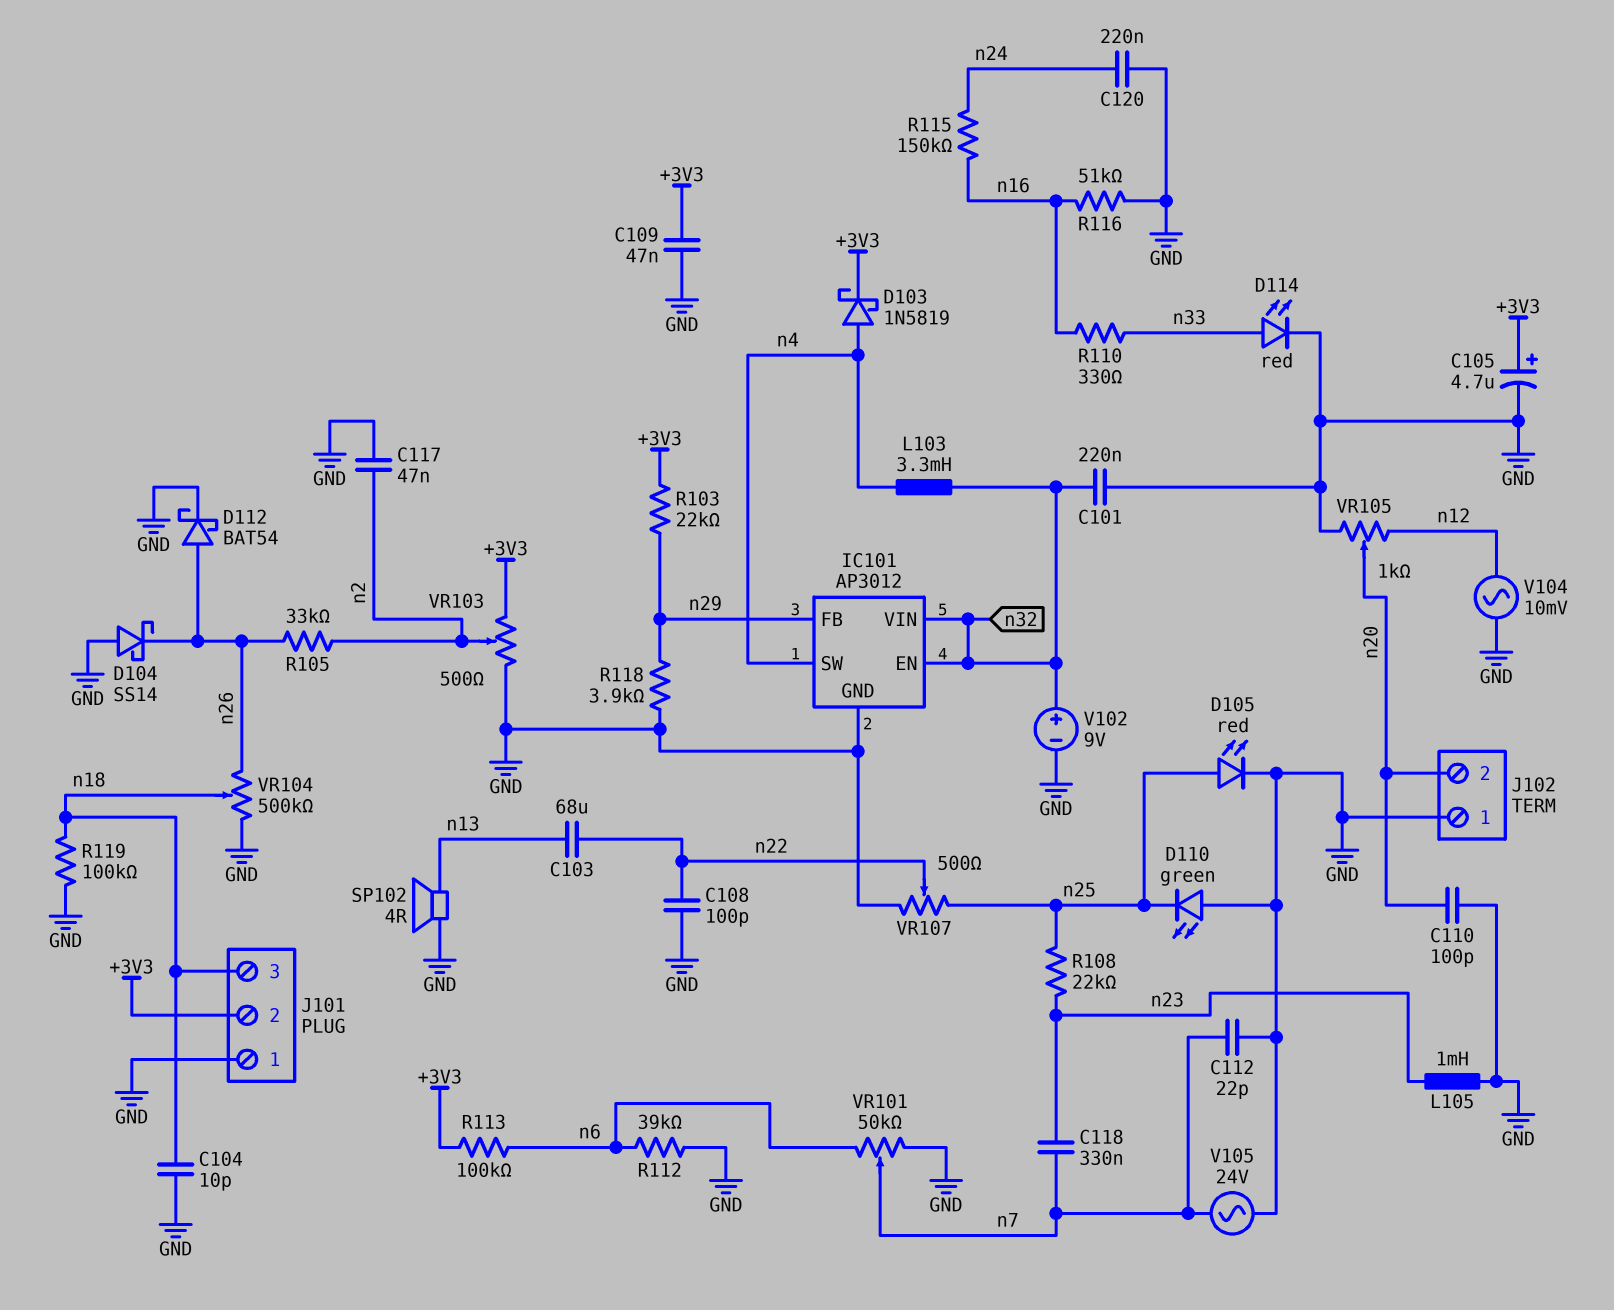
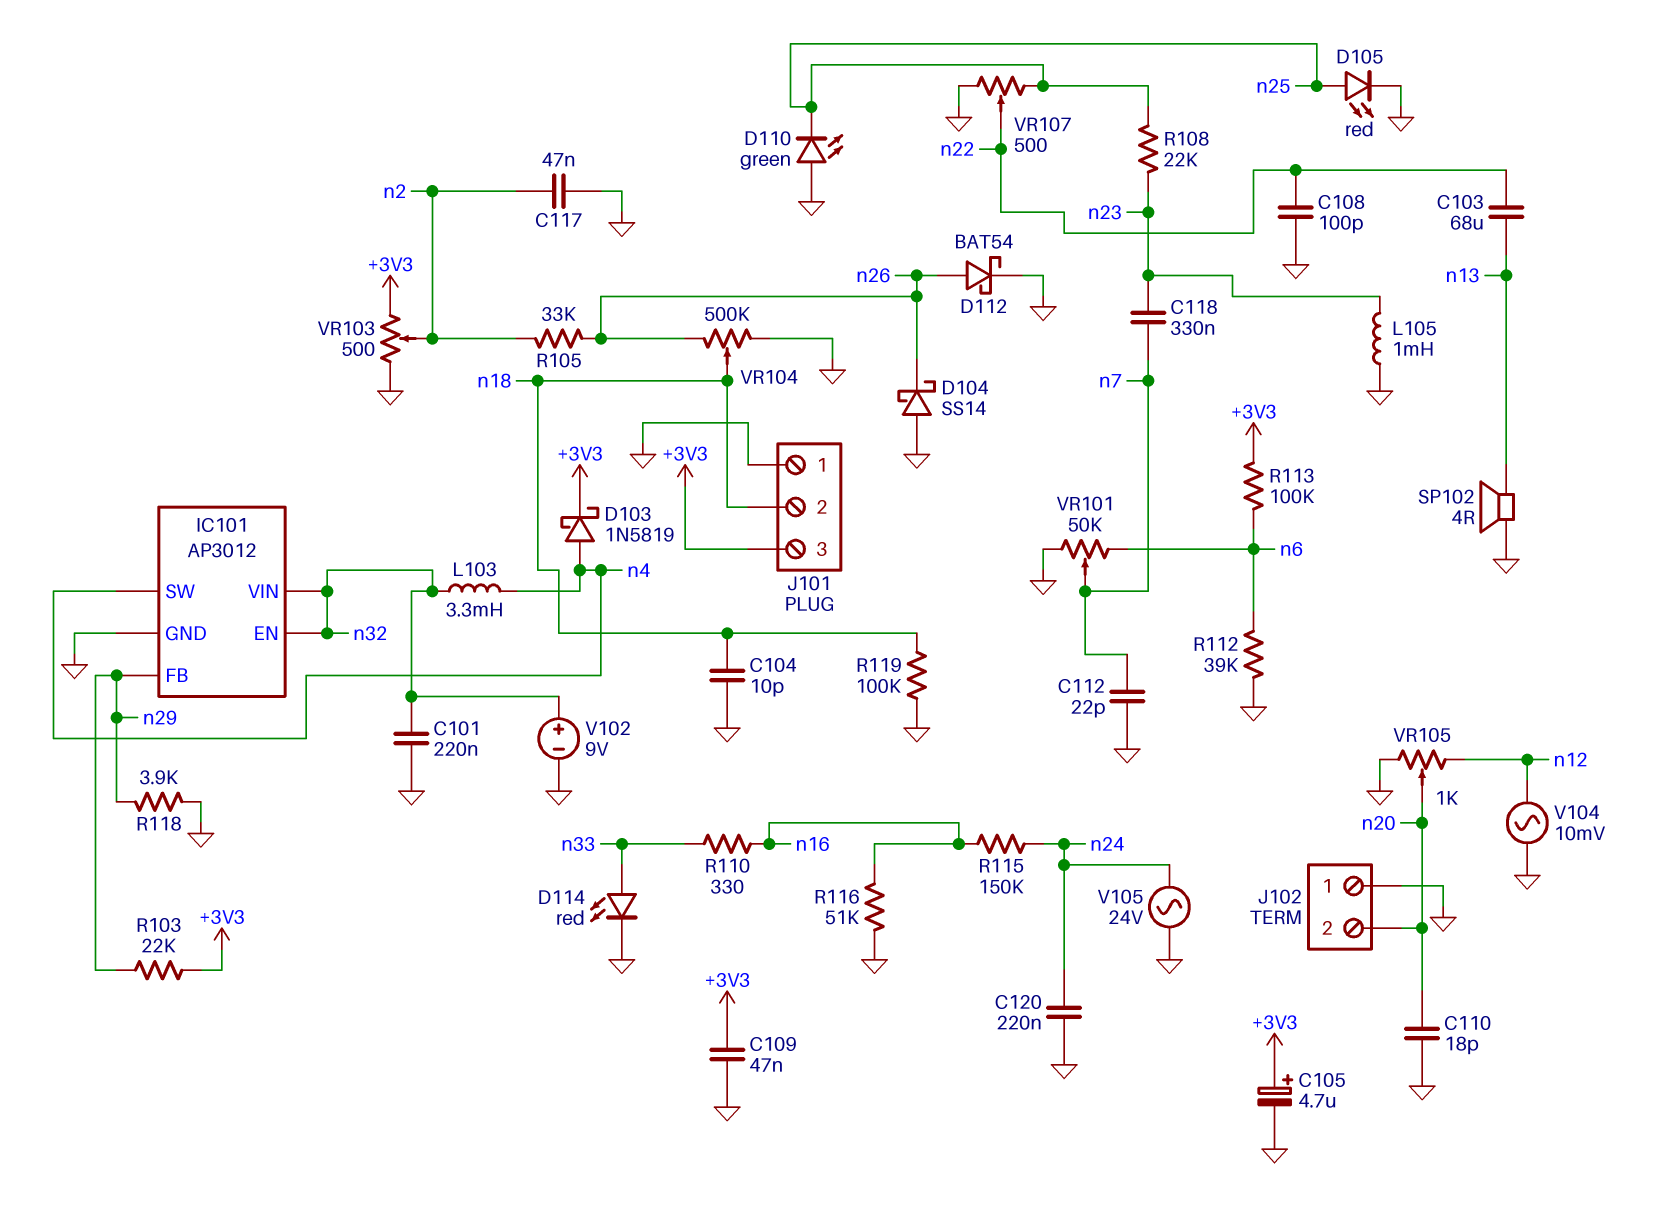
C110: 100pF (GND, n20) -> 18pF (GND, n20)
J101 pin 2: +3V3 -> n18
J101 pin 3: n18 -> +3V3
V105: AC 24V (GND, n7) -> AC 24V (GND, n24)

